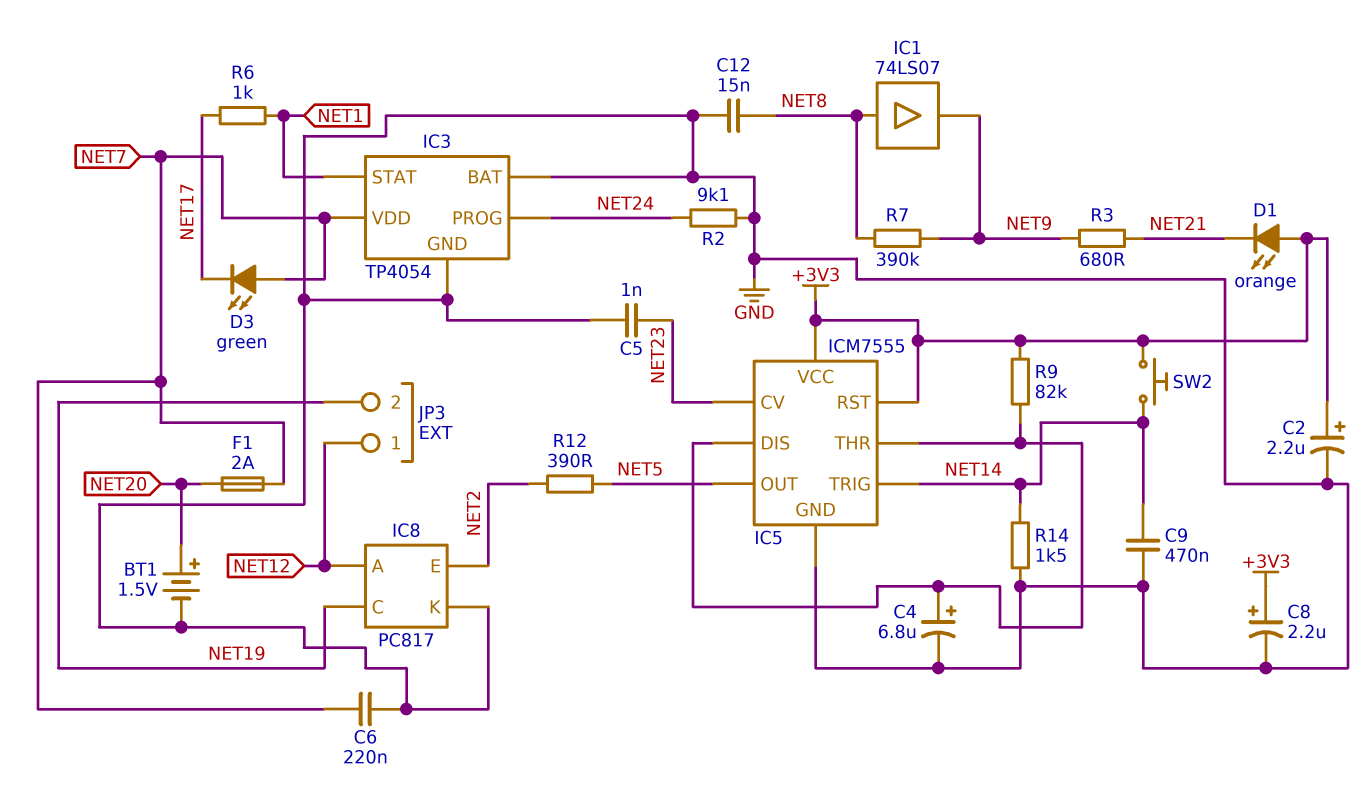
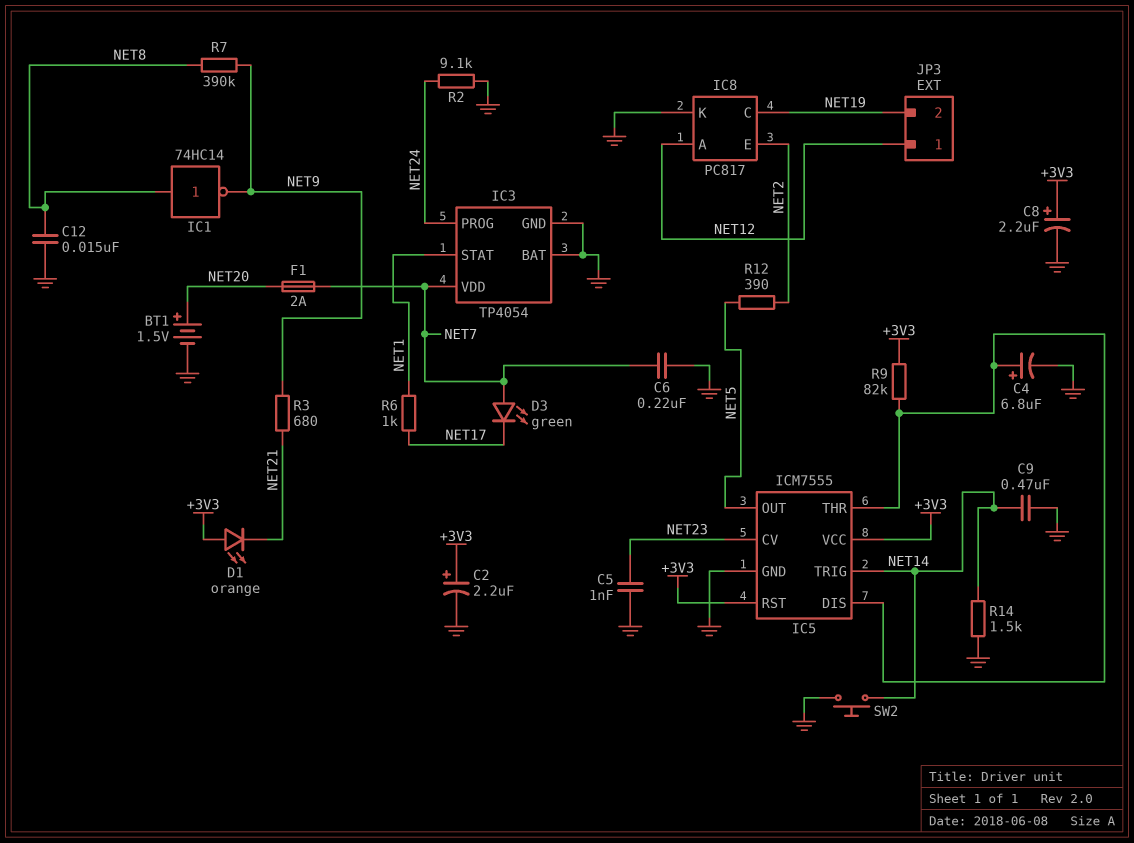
IC1: buffer 74LS07 (in NET8, out NET9) -> NOT 74HC14 (in NET8, out NET9)
SW2: button (+3V3, NET14) -> button (GND, NET14)

